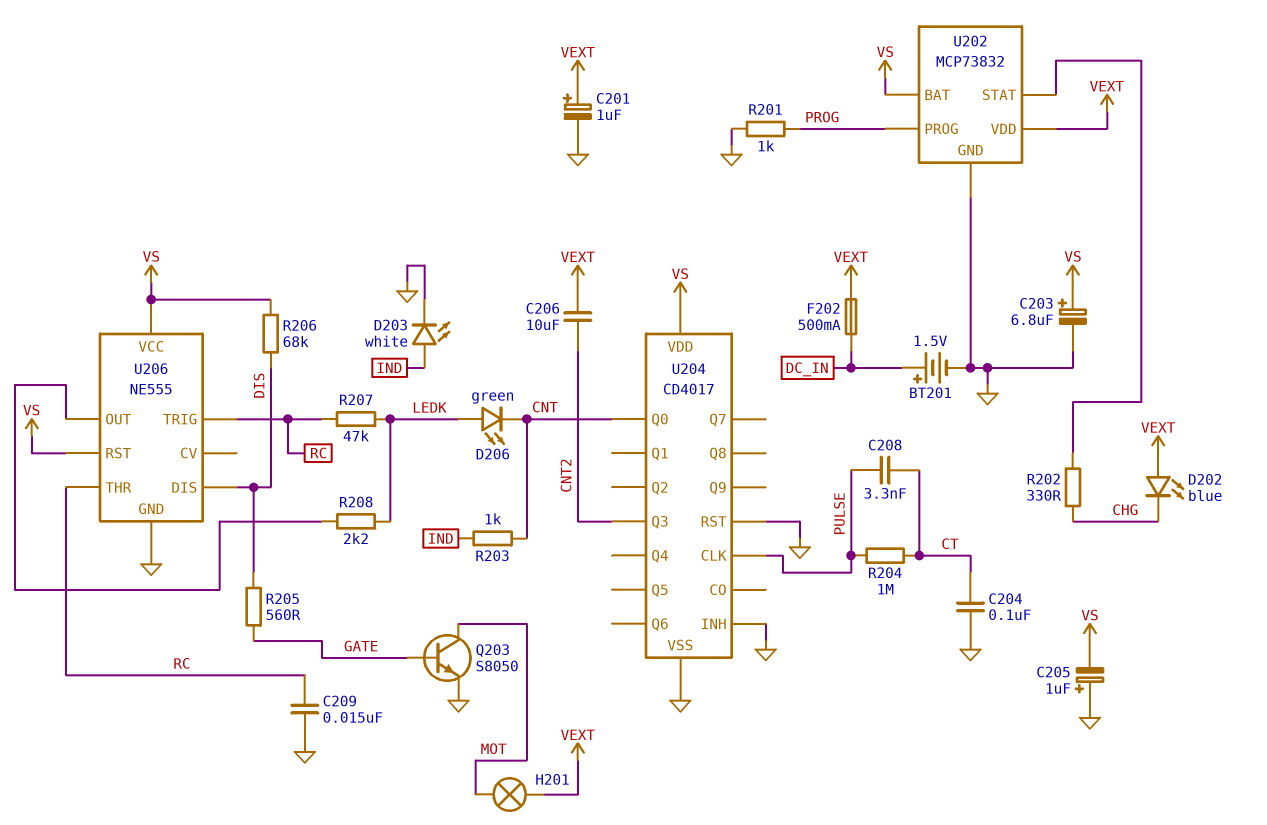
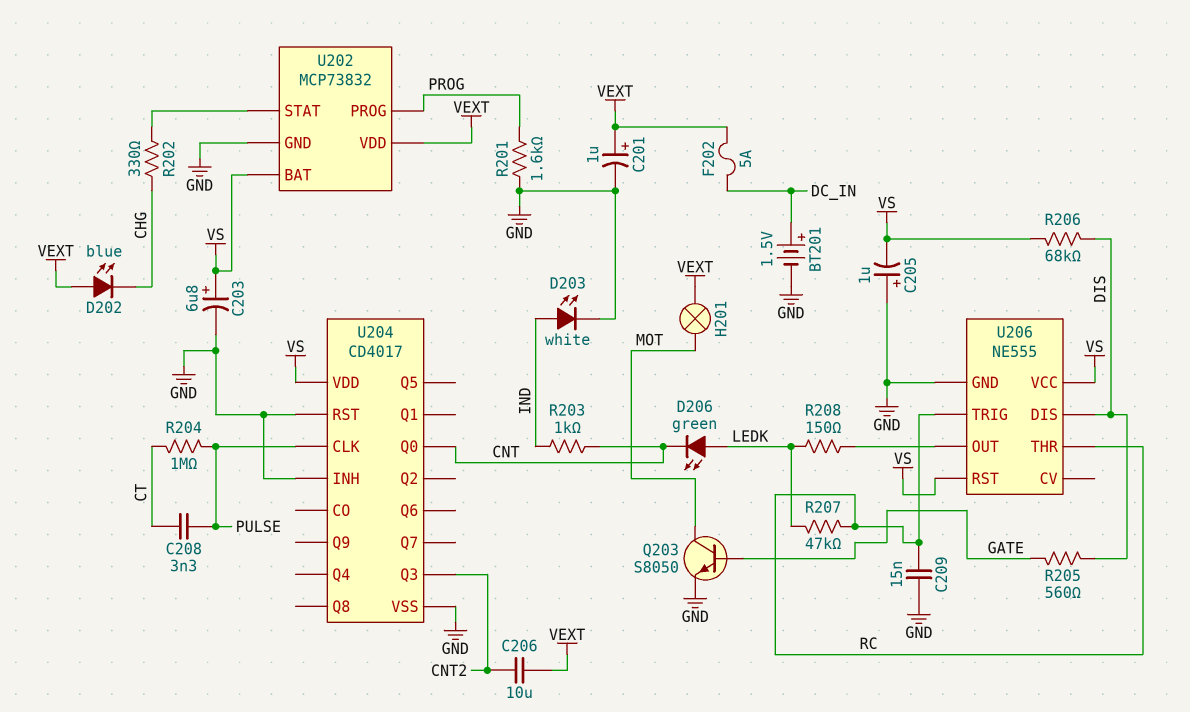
C204: 100nF (CT, GND) -> none
F202: 500mA (DC_IN, VEXT) -> 5A (DC_IN, VEXT)
R201: 1k (GND, PROG) -> 1.6k (GND, PROG)
R208: 2.2k (LEDK, U206/OUT) -> 150 (LEDK, U206/OUT)

